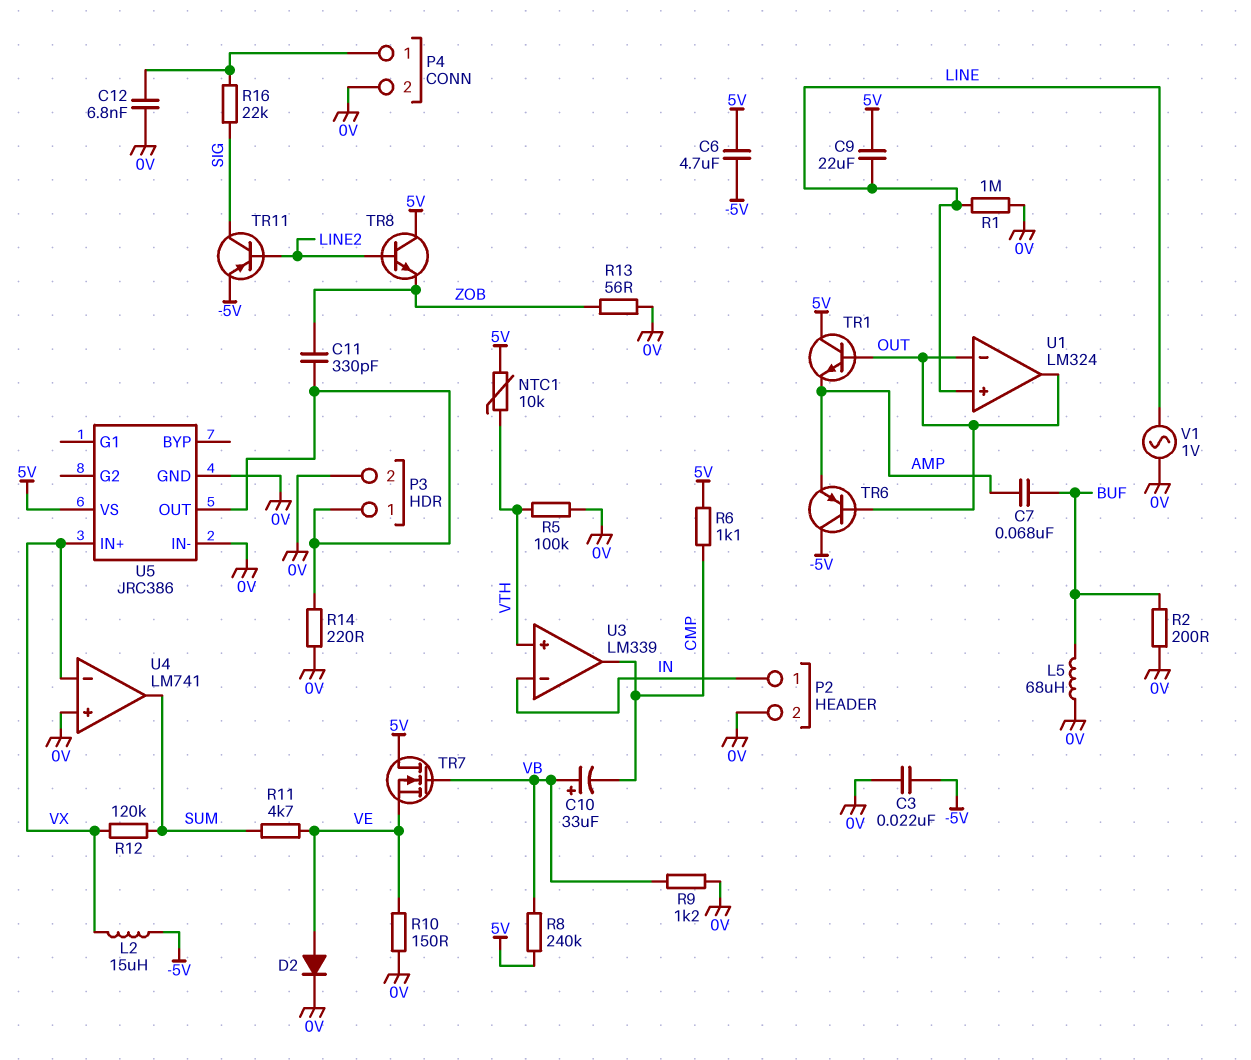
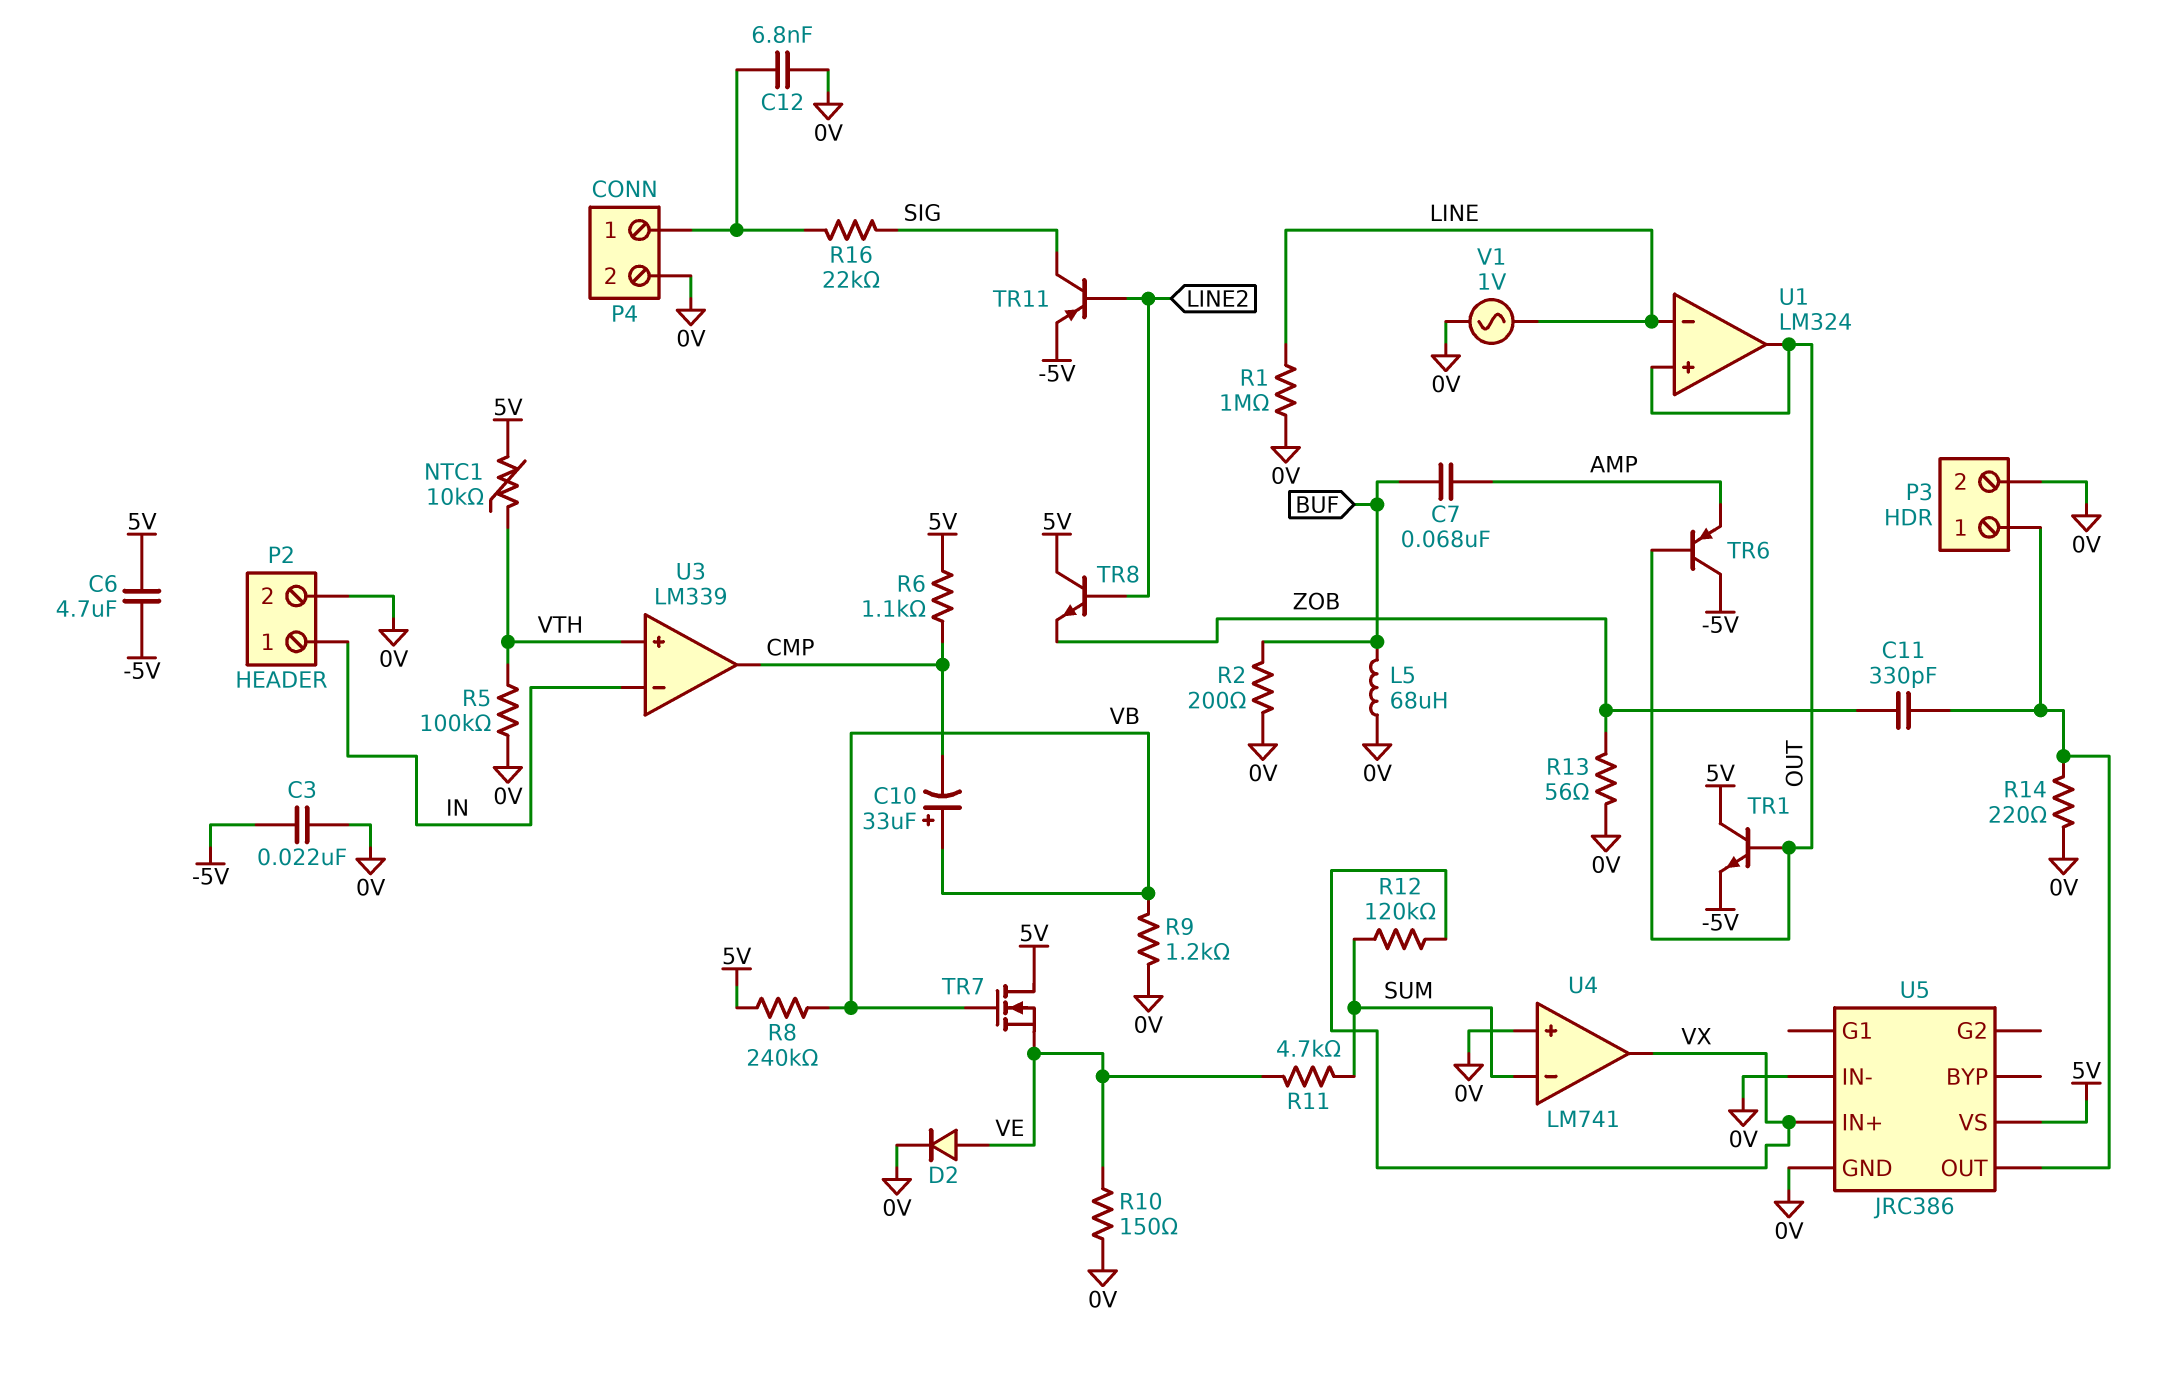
C9: 22uF (5V, LINE) -> none
L2: 15uH (-5V, VX) -> none
TR1: NPN (B OUT, C 5V, E AMP) -> NPN (B OUT, C 5V, E -5V)
U1 pin in+: LINE -> OUT
U1 pin in-: OUT -> LINE
U4 pin in-: VX -> SUM
U4 pin out: SUM -> VX

